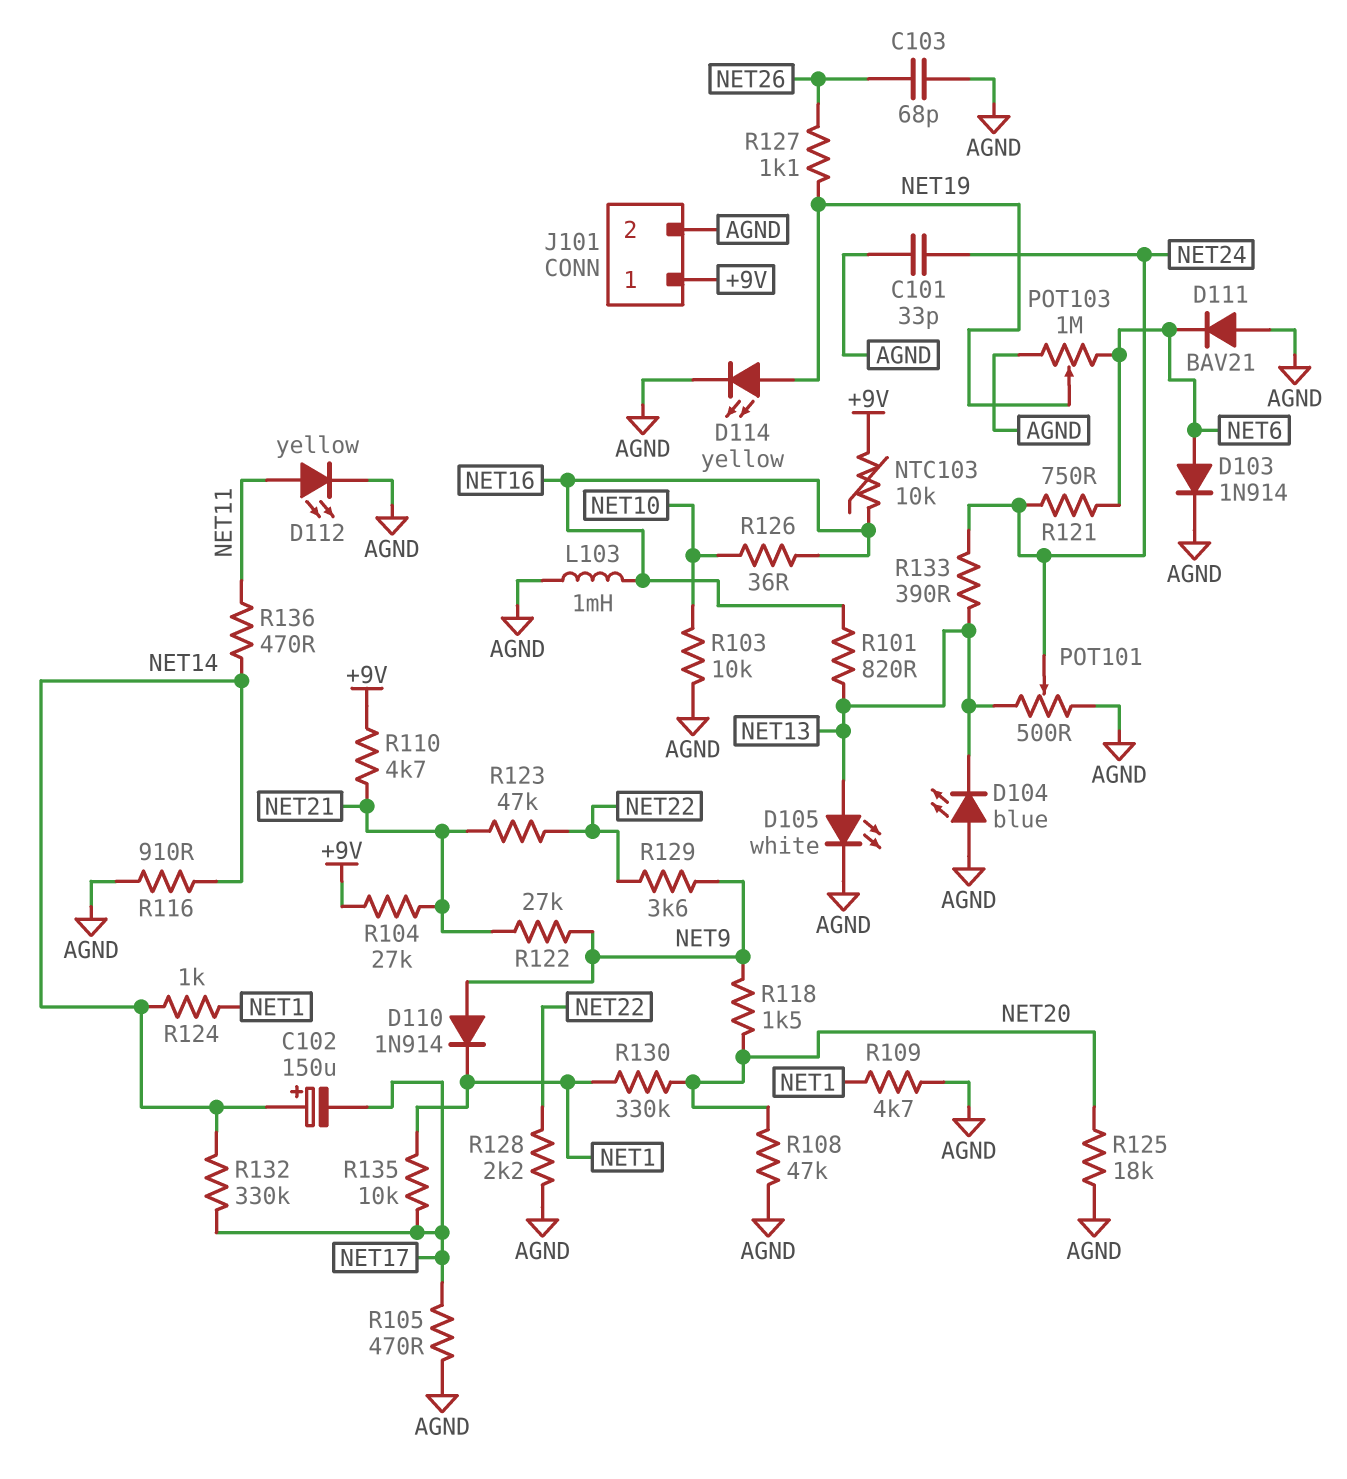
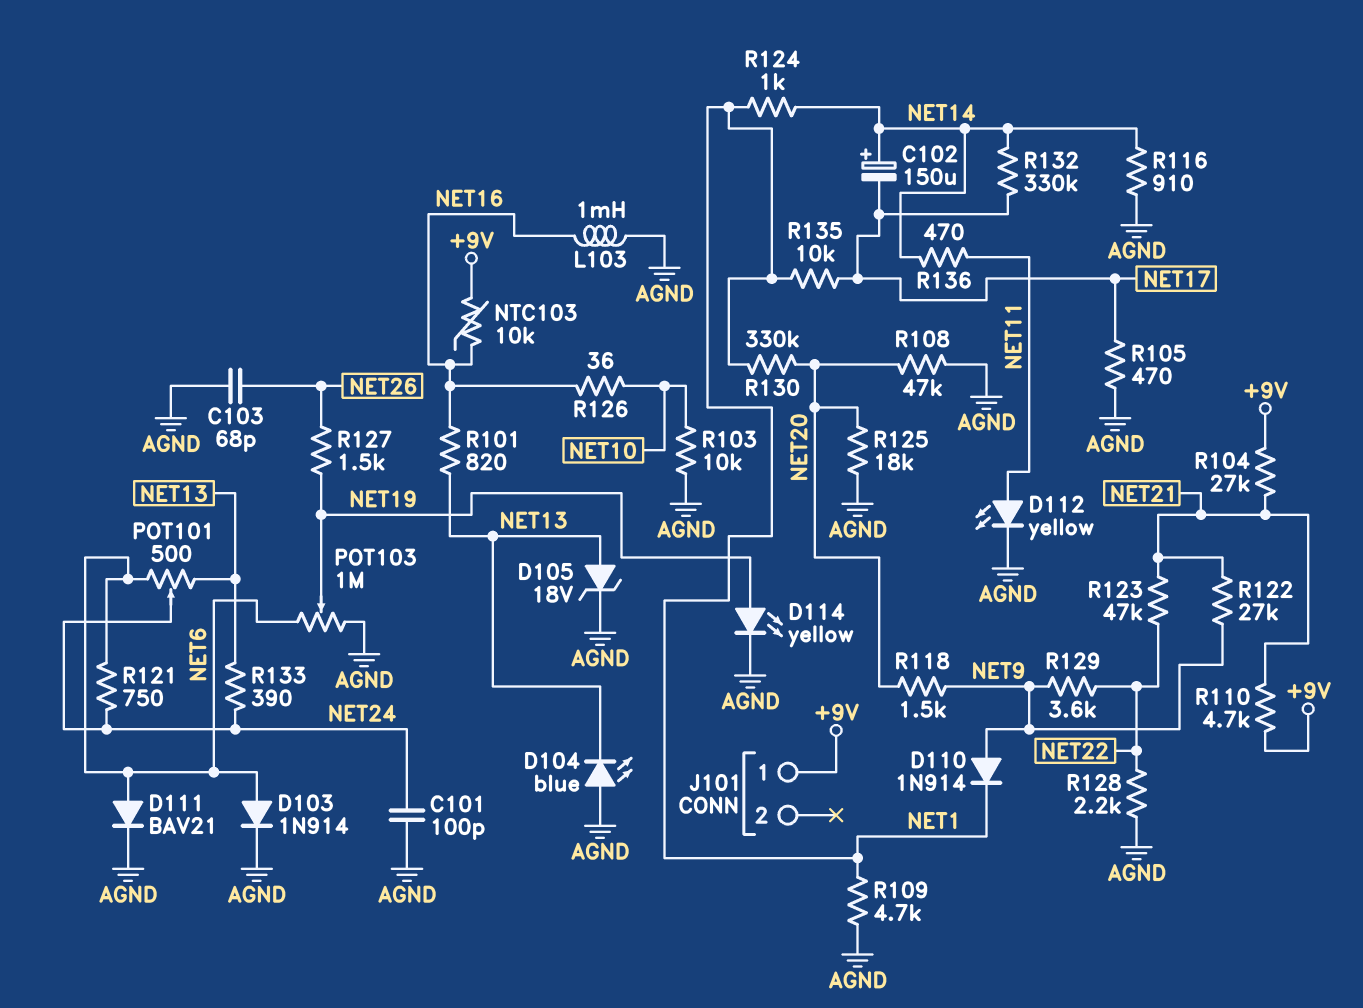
C101: 33pF (AGND, NET24) -> 100pF (AGND, NET24)
D105: LED white (A NET13, K AGND) -> zener 18V (A NET13, K AGND)
D111: diode BAV21 (A AGND, K NET6) -> diode BAV21 (A NET6, K AGND)
J101 pin 2: AGND -> none
POT101: 500 (AGND, NET13, wiper NET24) -> 500 (NET6, NET13, wiper NET24)
R127: 1.1k (NET19, NET26) -> 1.5k (NET19, NET26)

